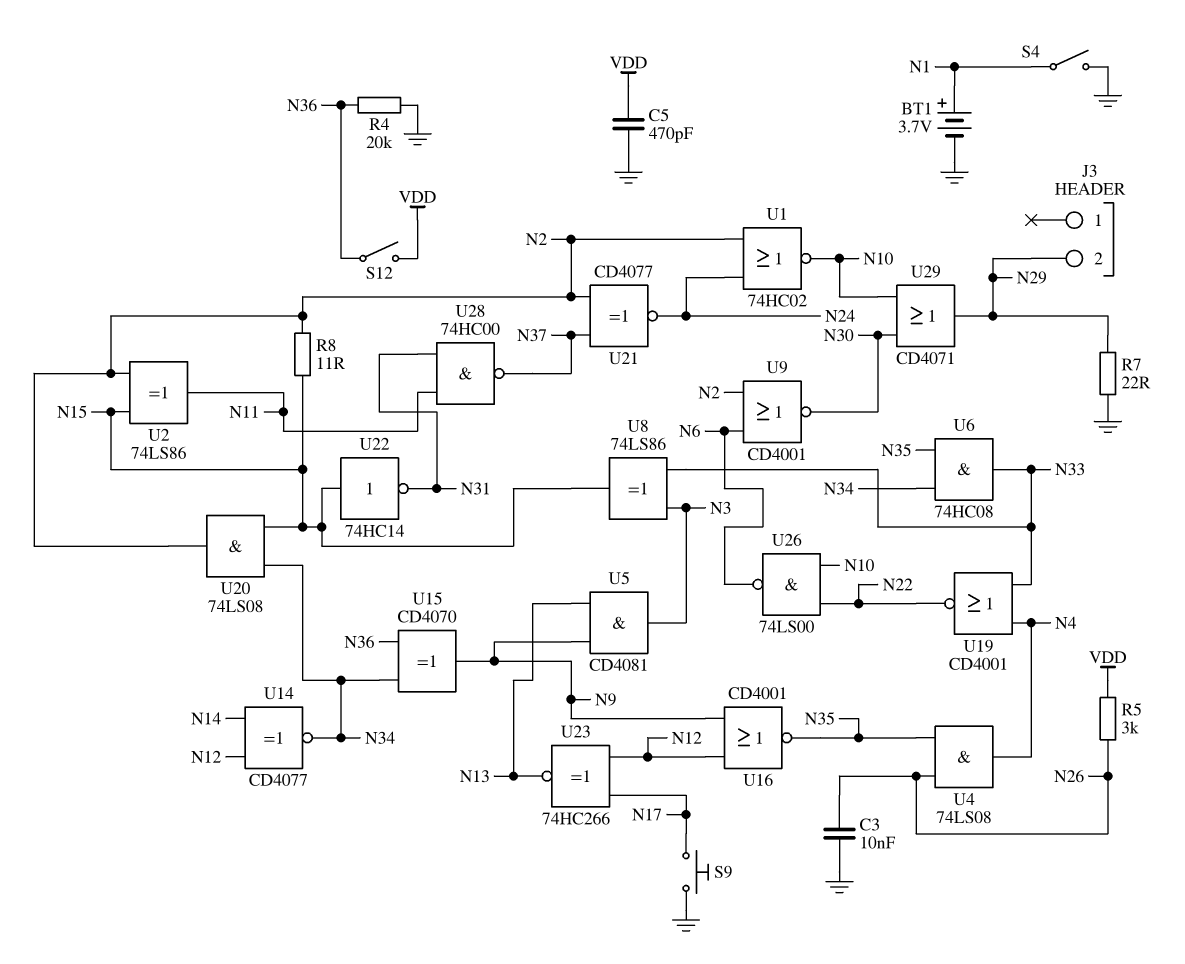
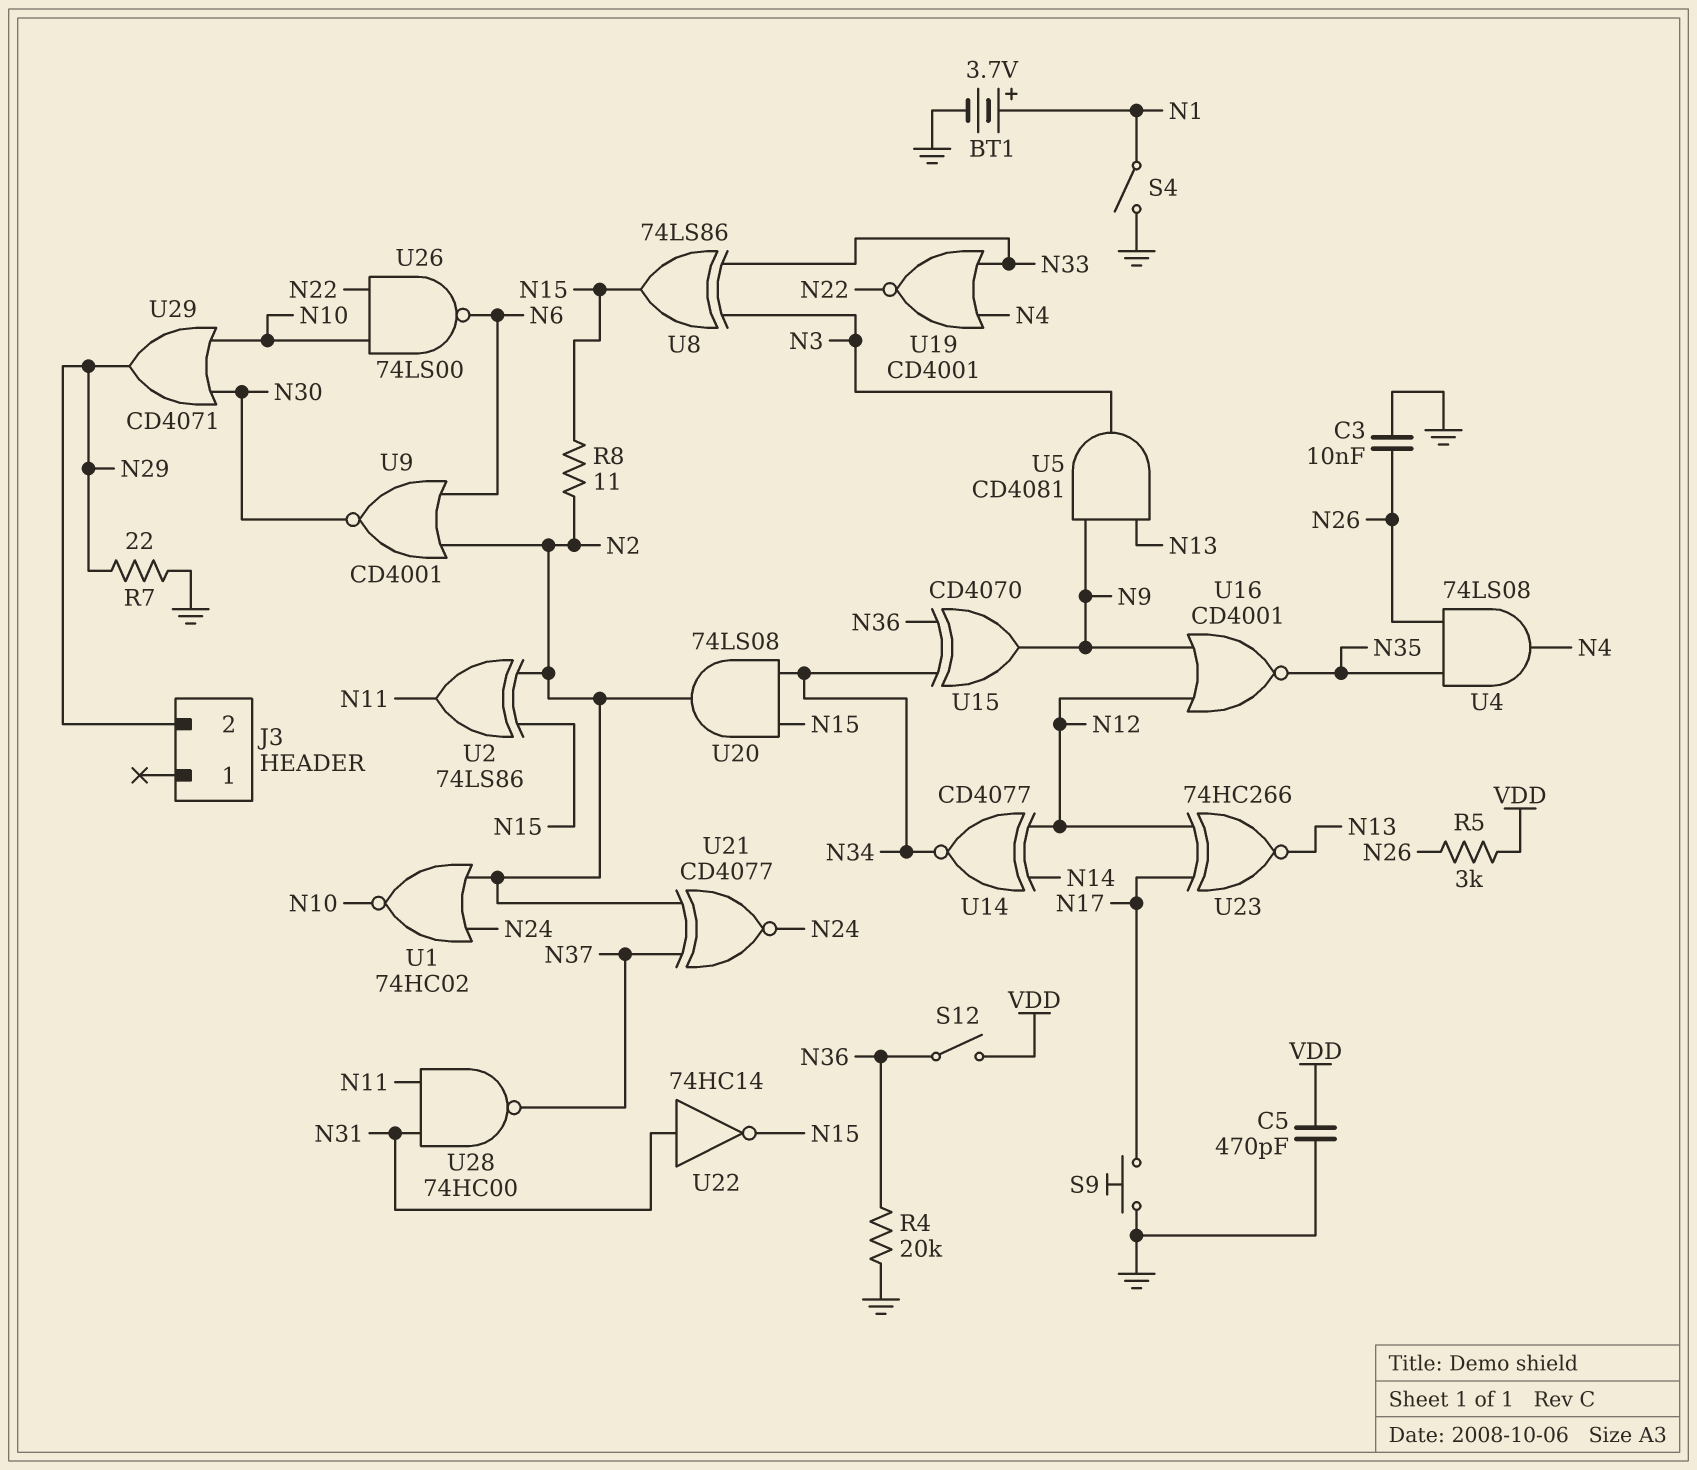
U6: AND 74HC08 (in N34, in N35, out N33) -> none
U22: NOT 74HC14 (in N15, out N31) -> NOT 74HC14 (in N31, out N15)

